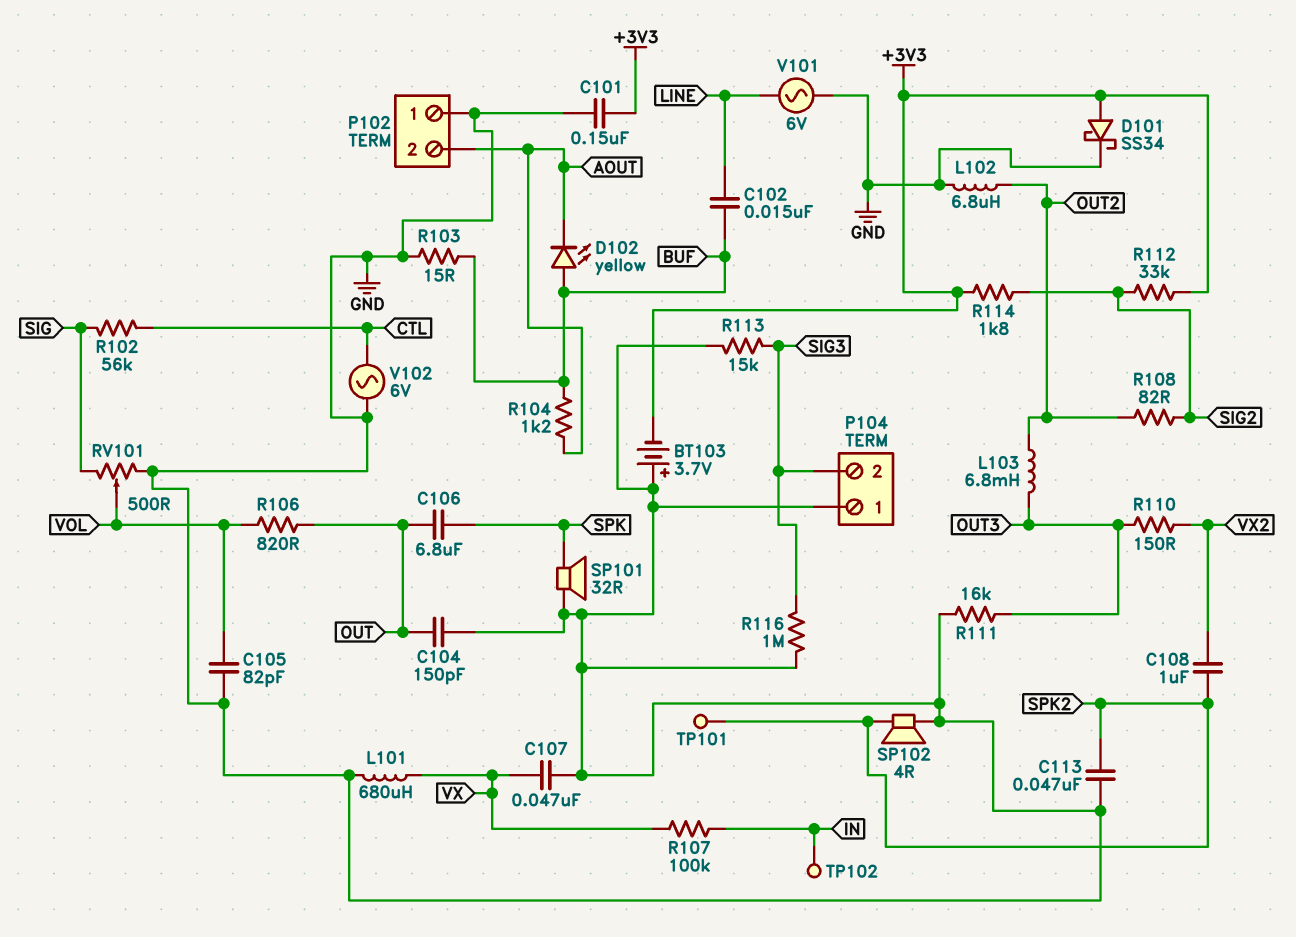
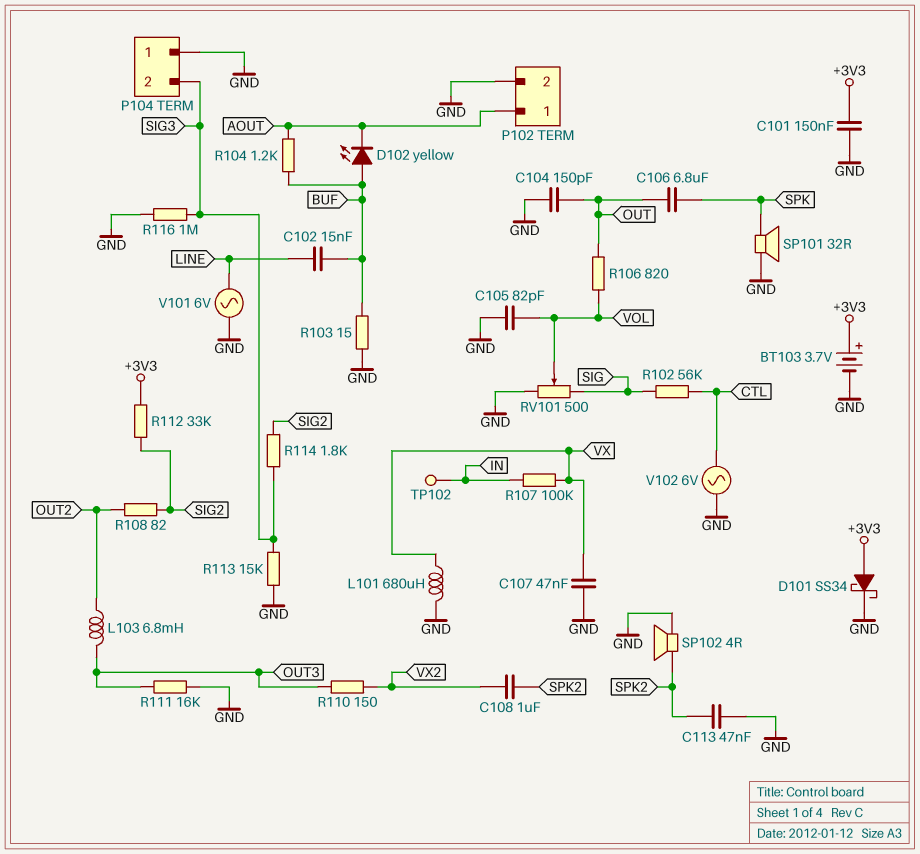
BT103: 3.7V (plus GND, minus +3V3) -> 3.7V (plus +3V3, minus GND)
L102: 6.8uH (GND, OUT2) -> none
P102 pin 1: GND -> AOUT
P102 pin 2: AOUT -> GND
R114: 1.8k (+3V3, SIG2) -> 1.8k (SIG2, SIG3)
TP101: test point (SPK2) -> none

